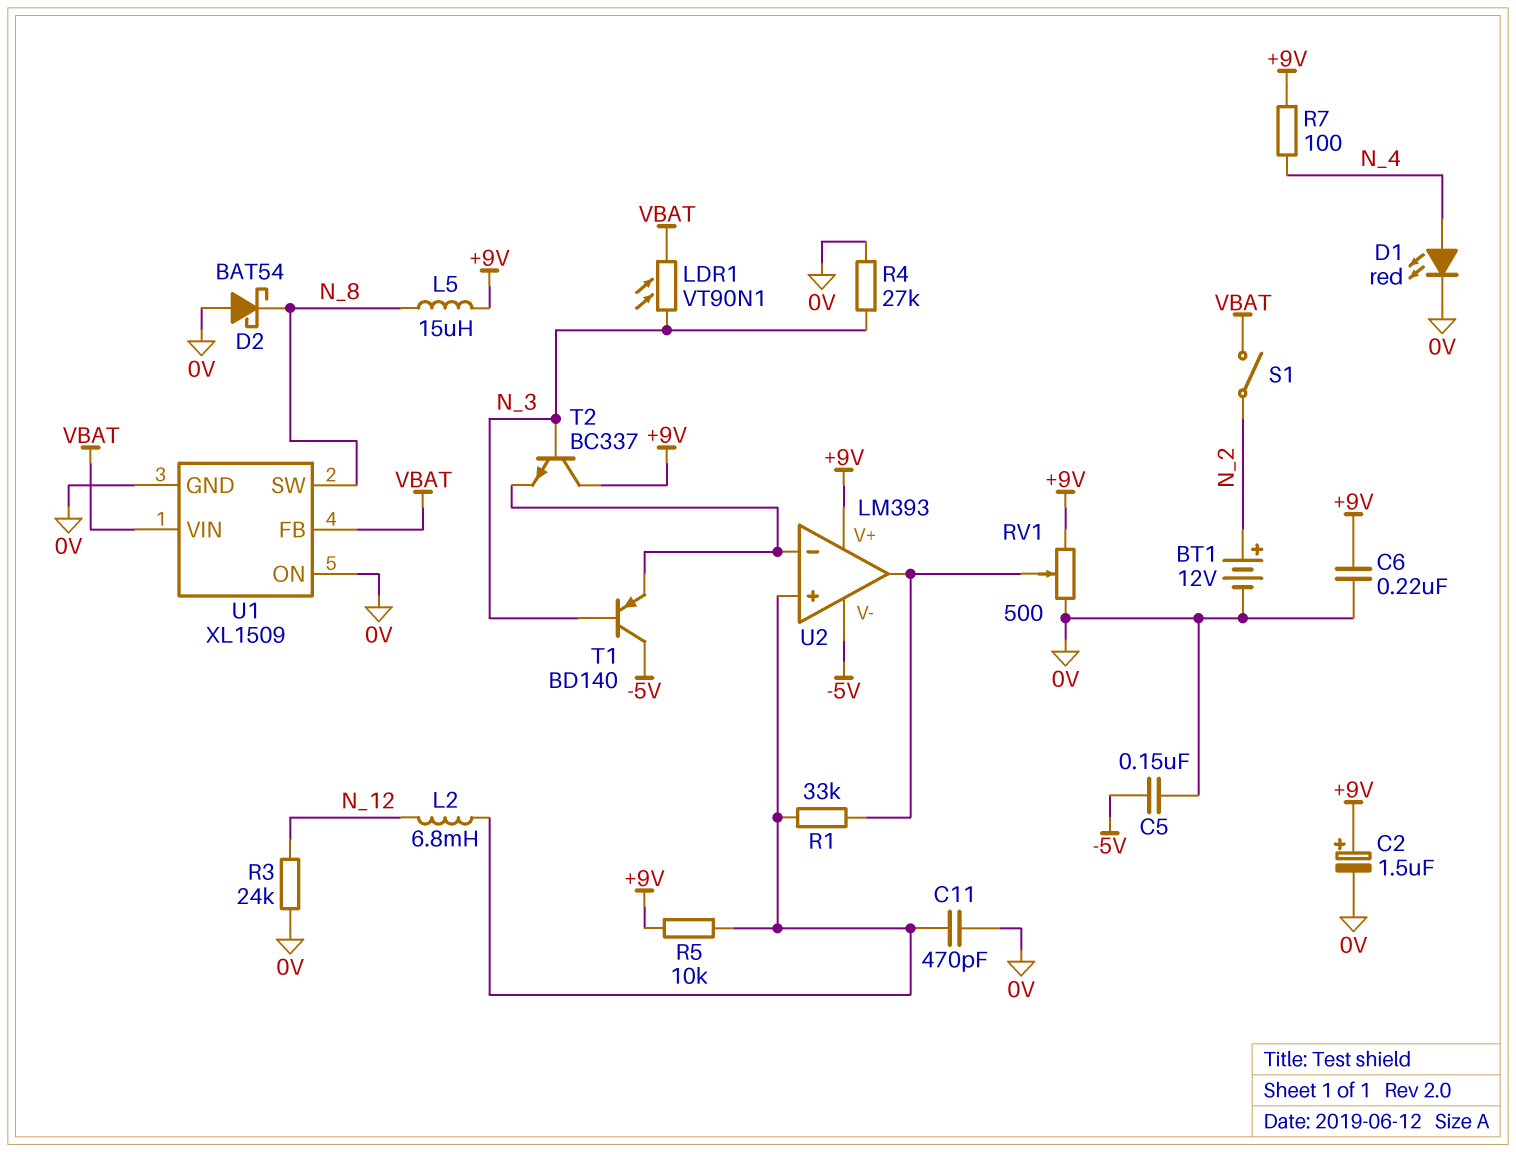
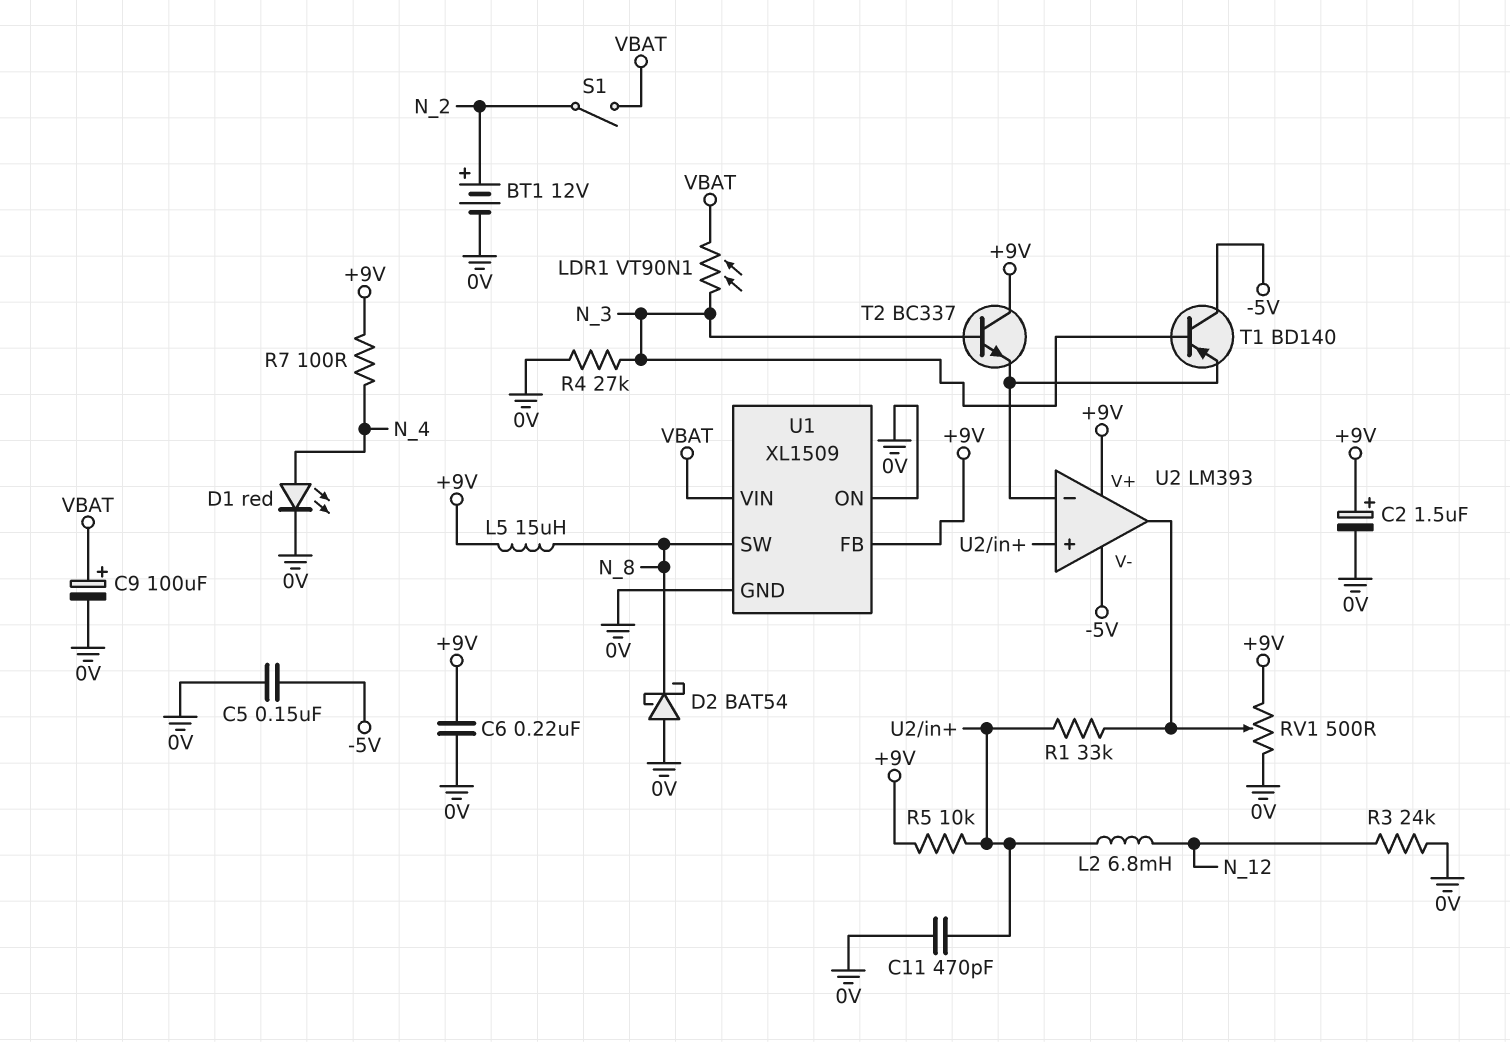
C9: none -> 100uF (plus VBAT, minus 0V)
U1 pin FB: VBAT -> +9V

